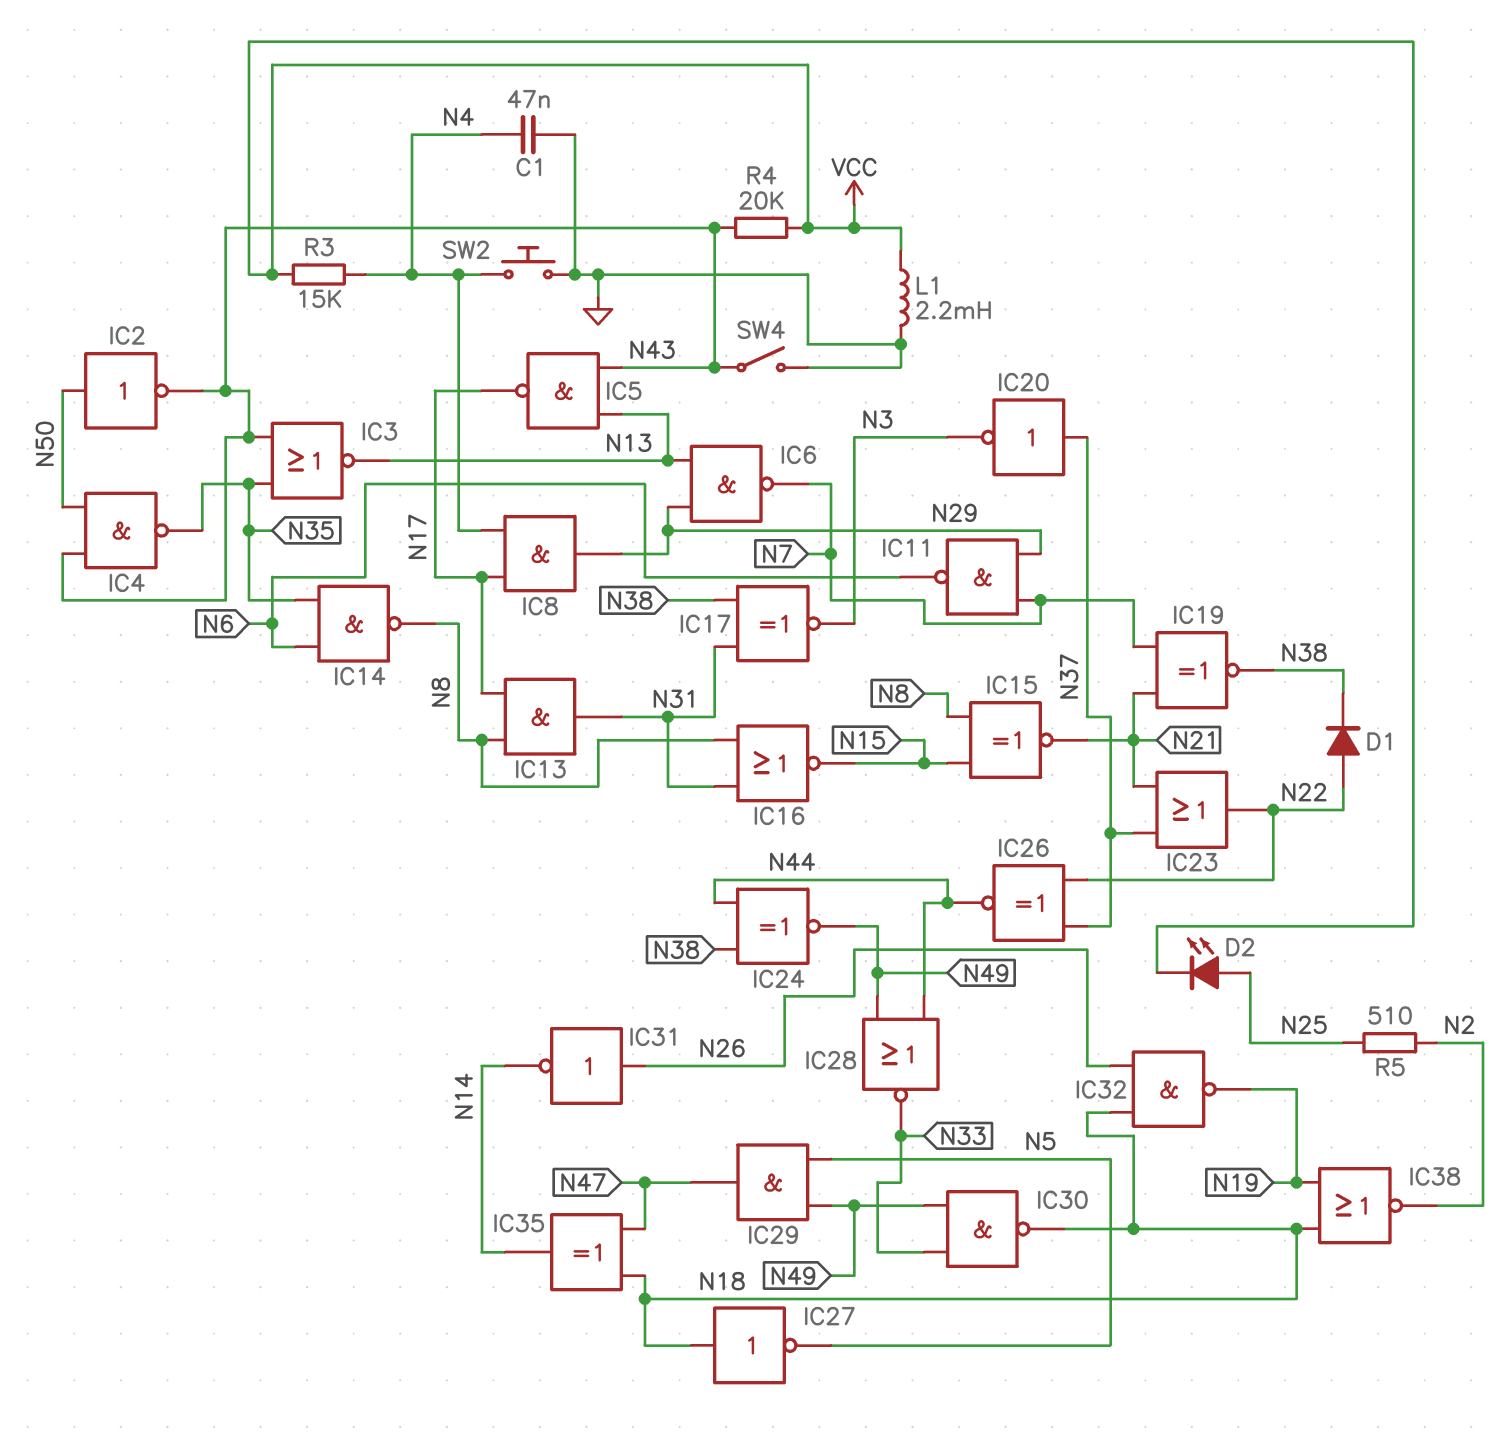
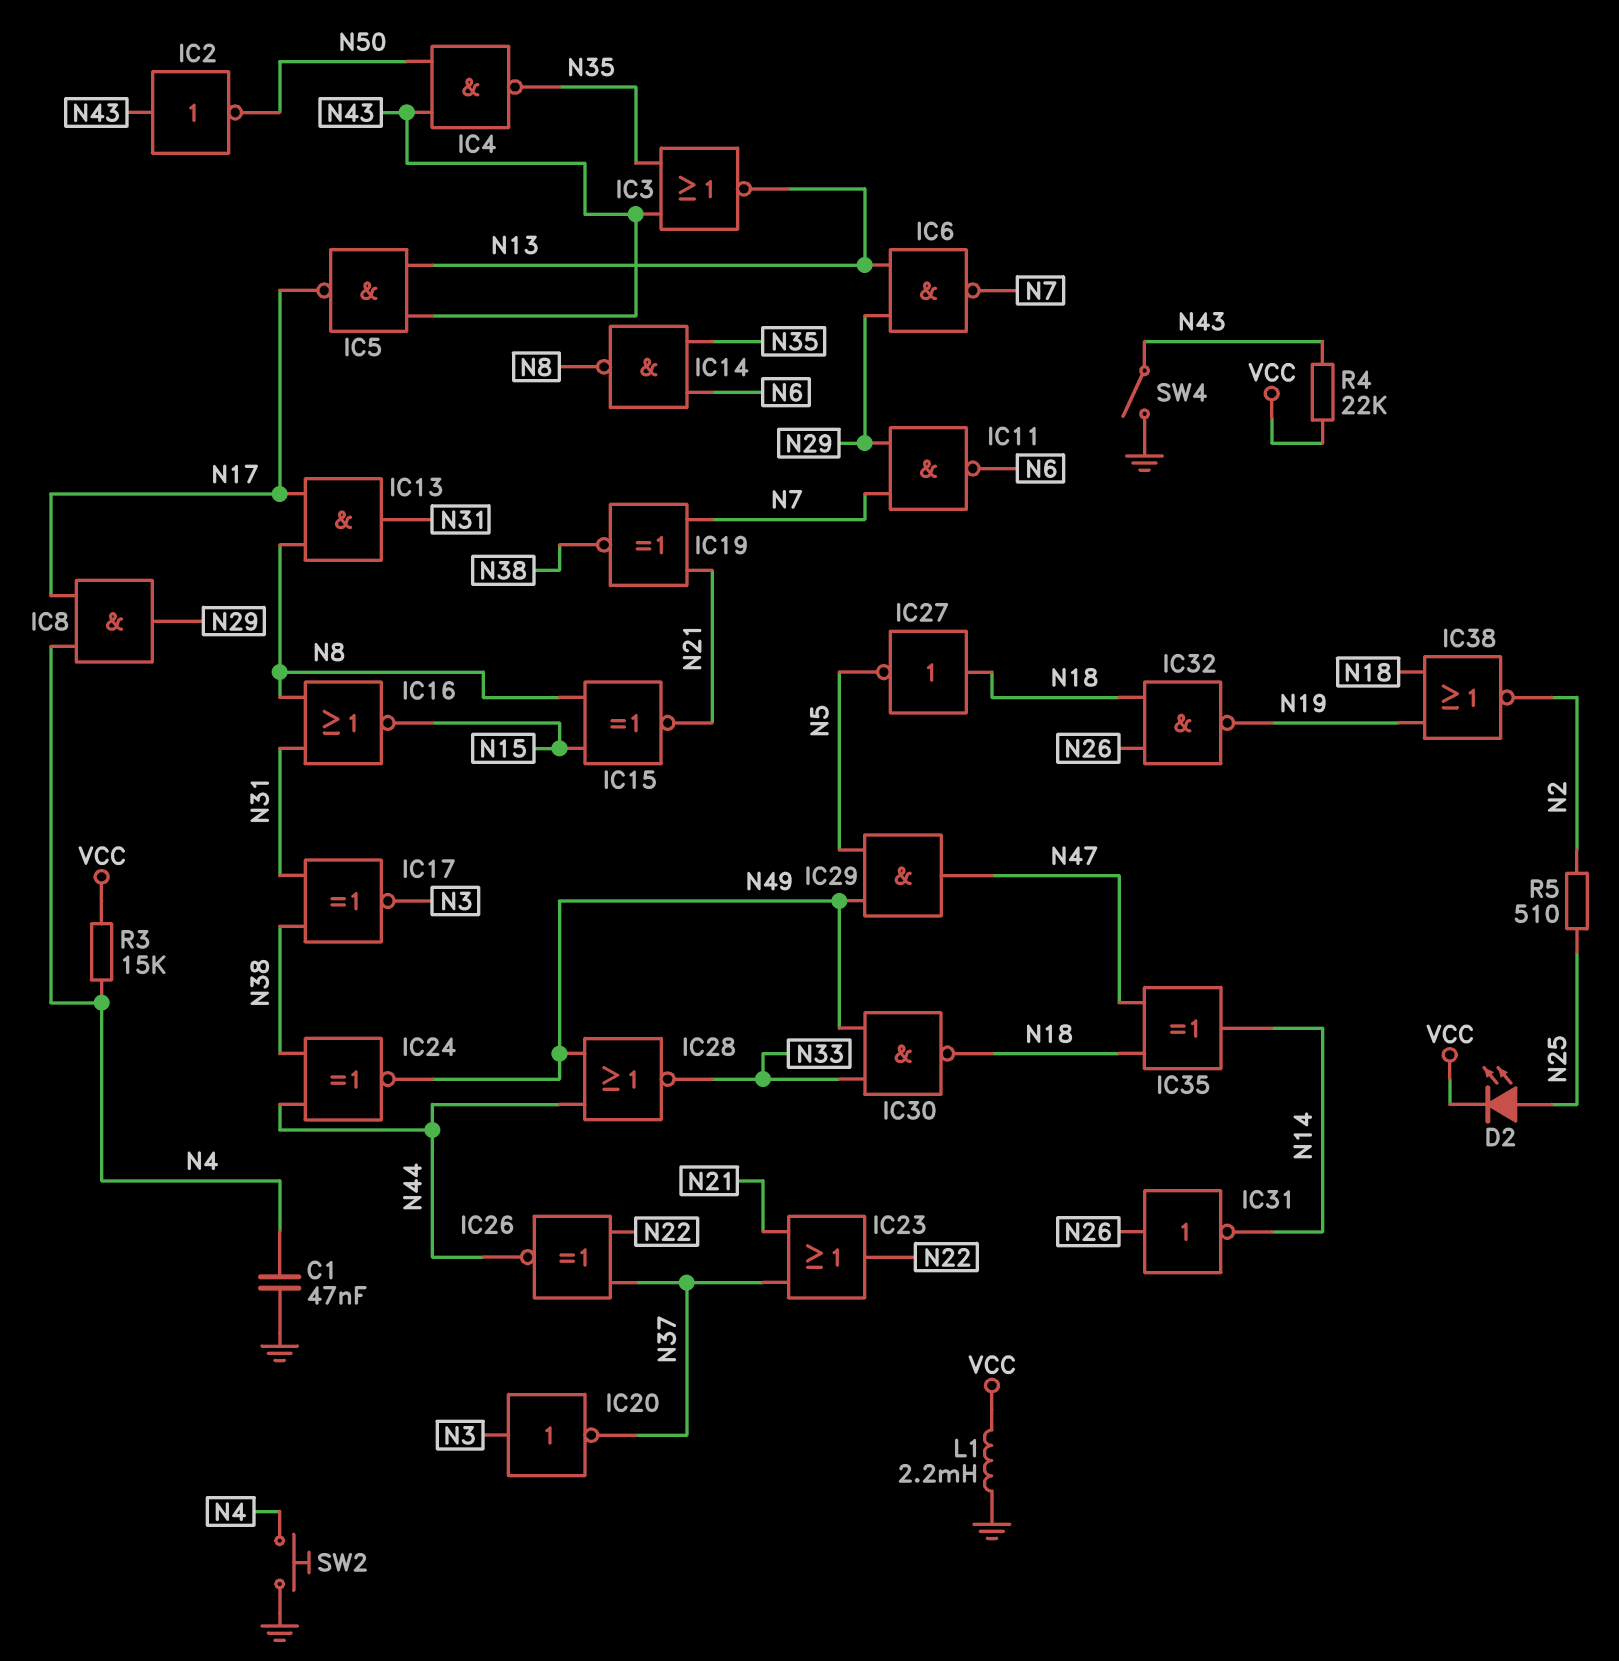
D1: diode (A N22, K N38) -> none
IC2: NOT (in N50, out N43) -> NOT (in N43, out N50)
IC20: NOT (in N37, out N3) -> NOT (in N3, out N37)
R4: 20k (N43, VCC) -> 22k (N43, VCC)

